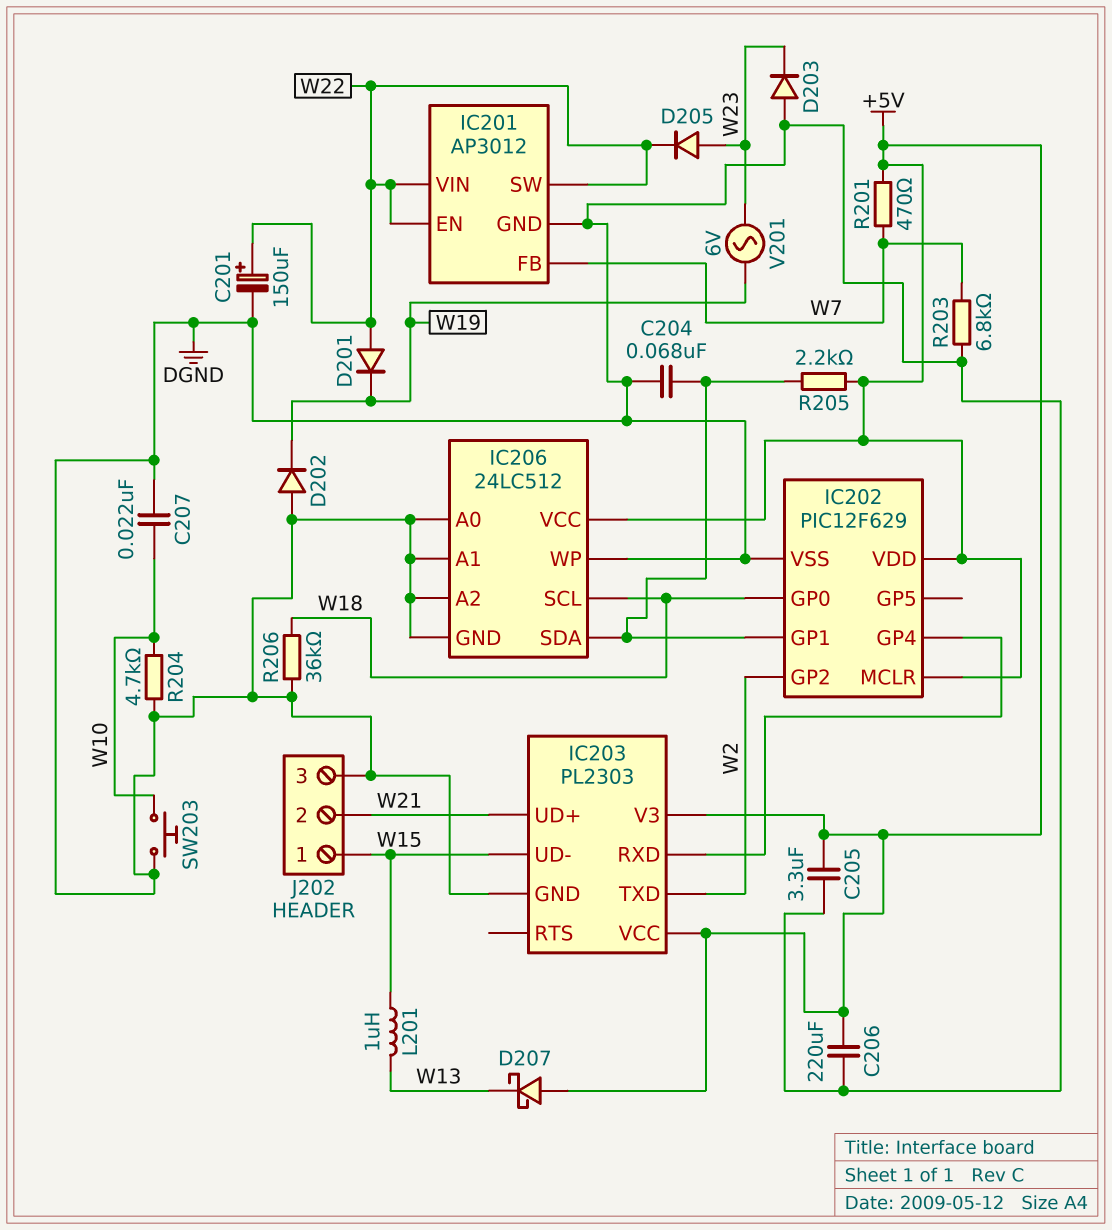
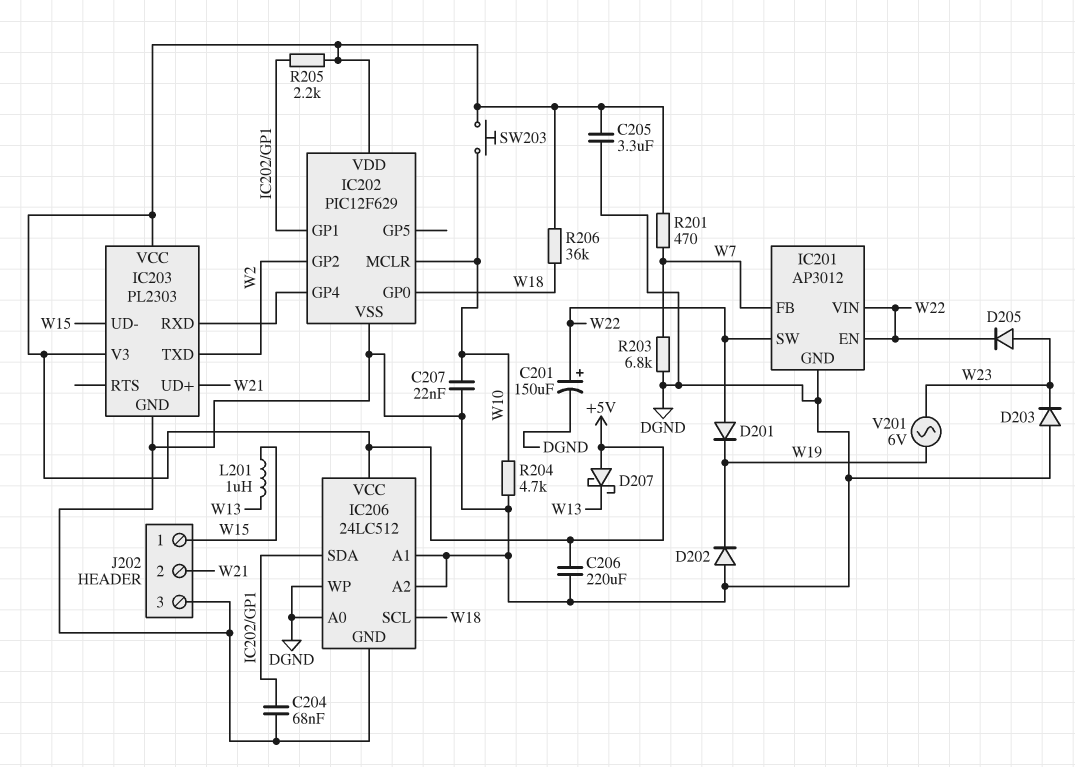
IC202 pin MCLR: +5V -> W10
R206: 36k (DGND, W18) -> 36k (+5V, W18)
SW203: button (DGND, W10) -> button (+5V, W10)

